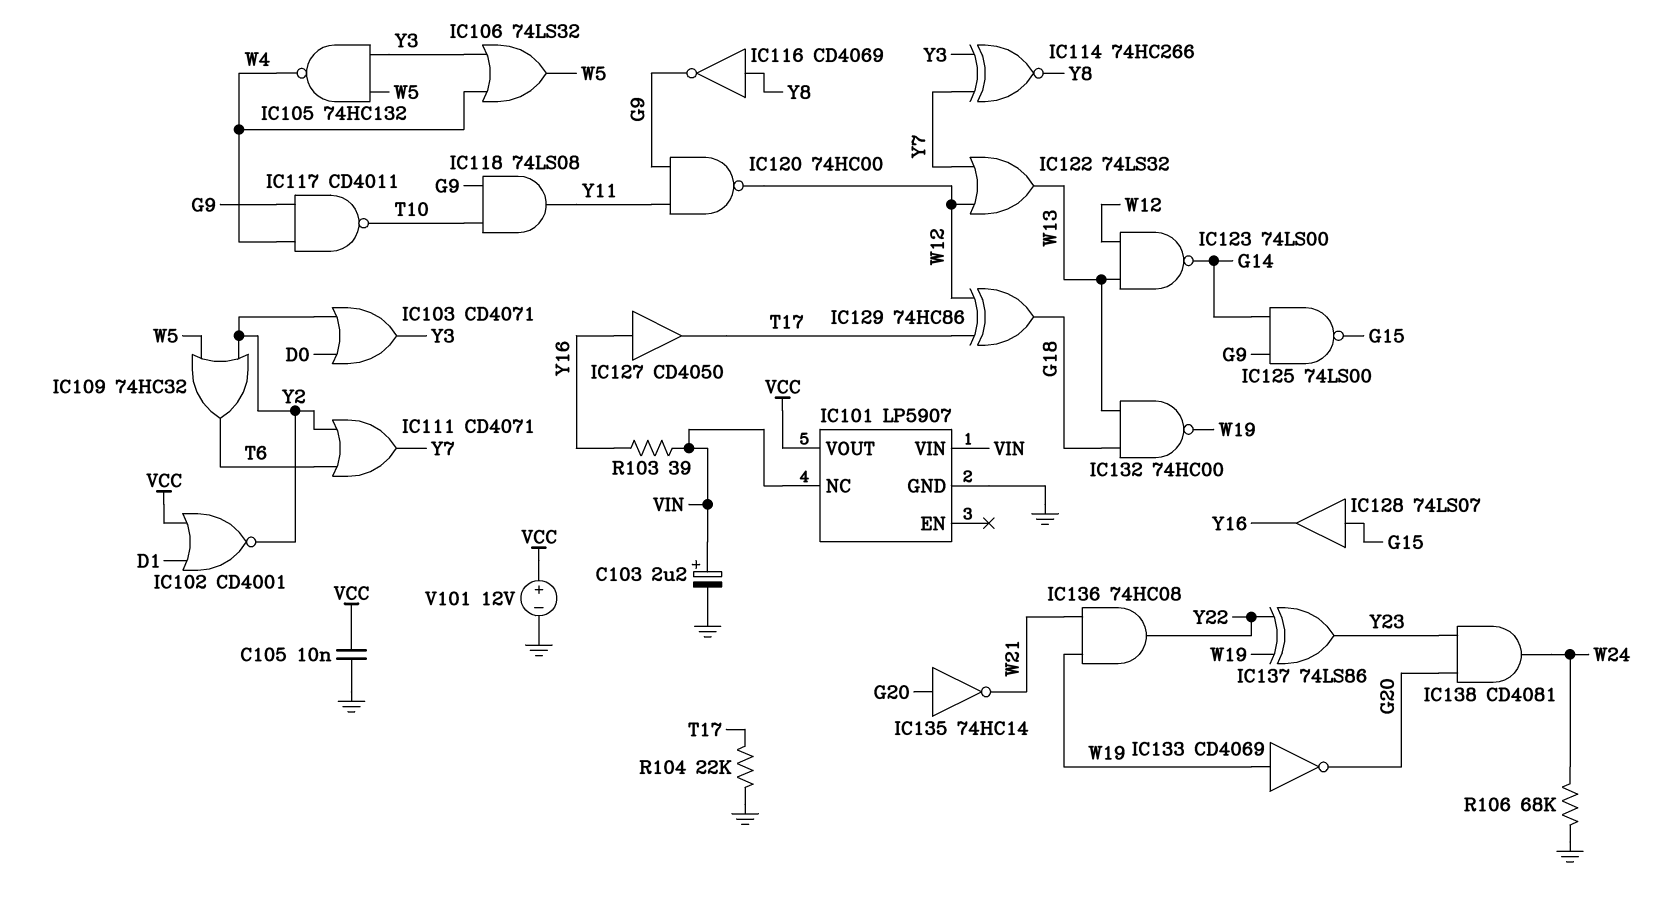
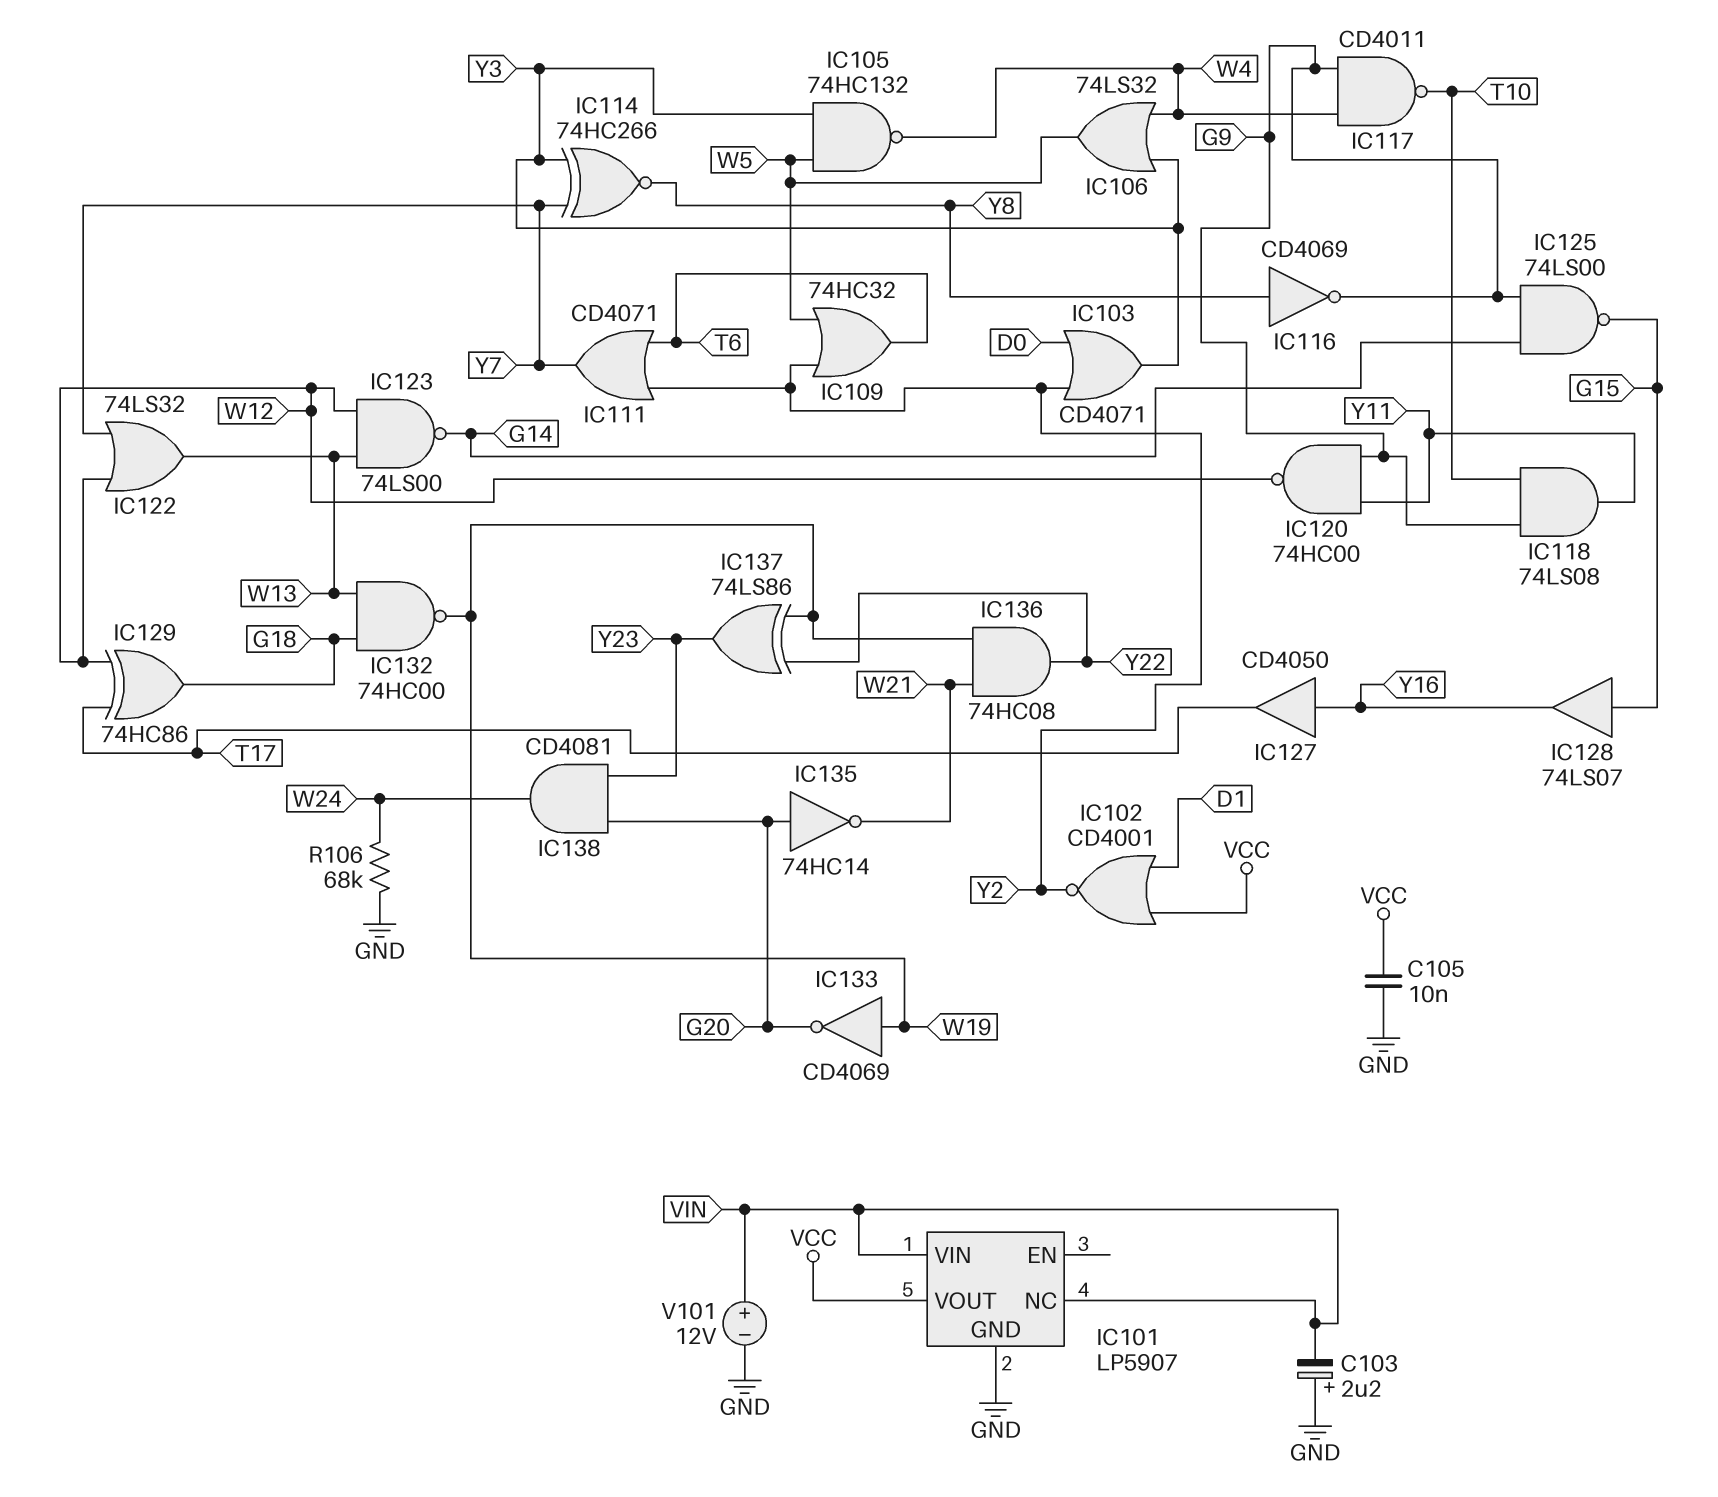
C103: 2.2uF (plus VIN, minus GND) -> 2.2uF (plus GND, minus VIN)
R103: 39 (VIN, Y16) -> none
R104: 22k (GND, T17) -> none
V101: 12V (plus VCC, minus GND) -> 12V (plus VIN, minus GND)

